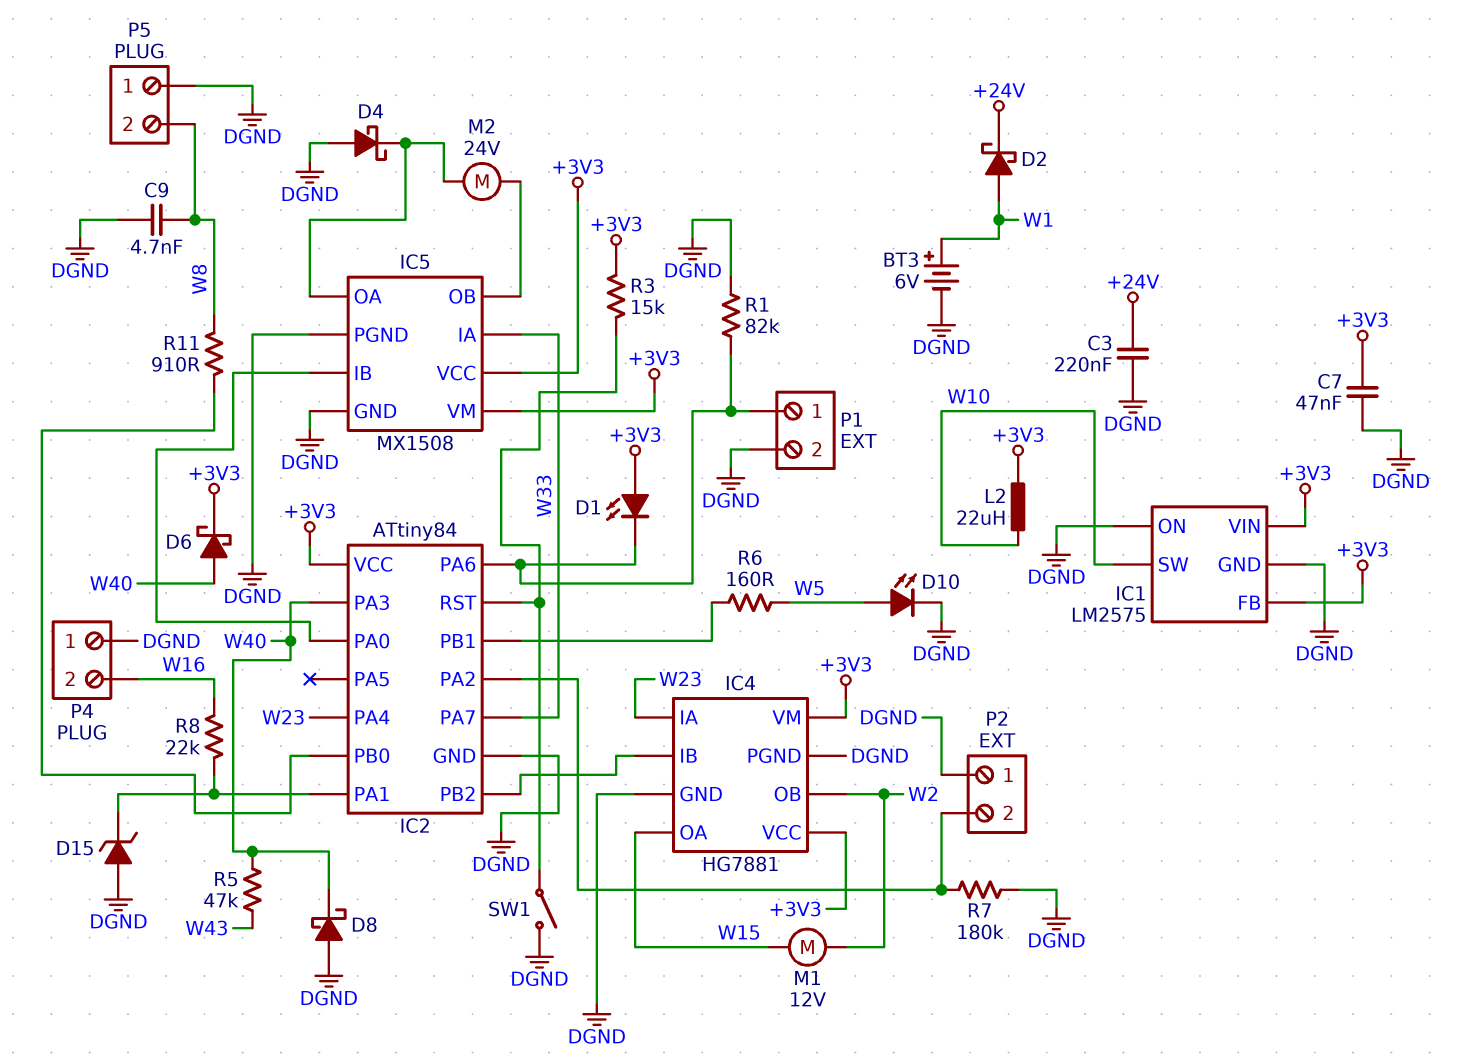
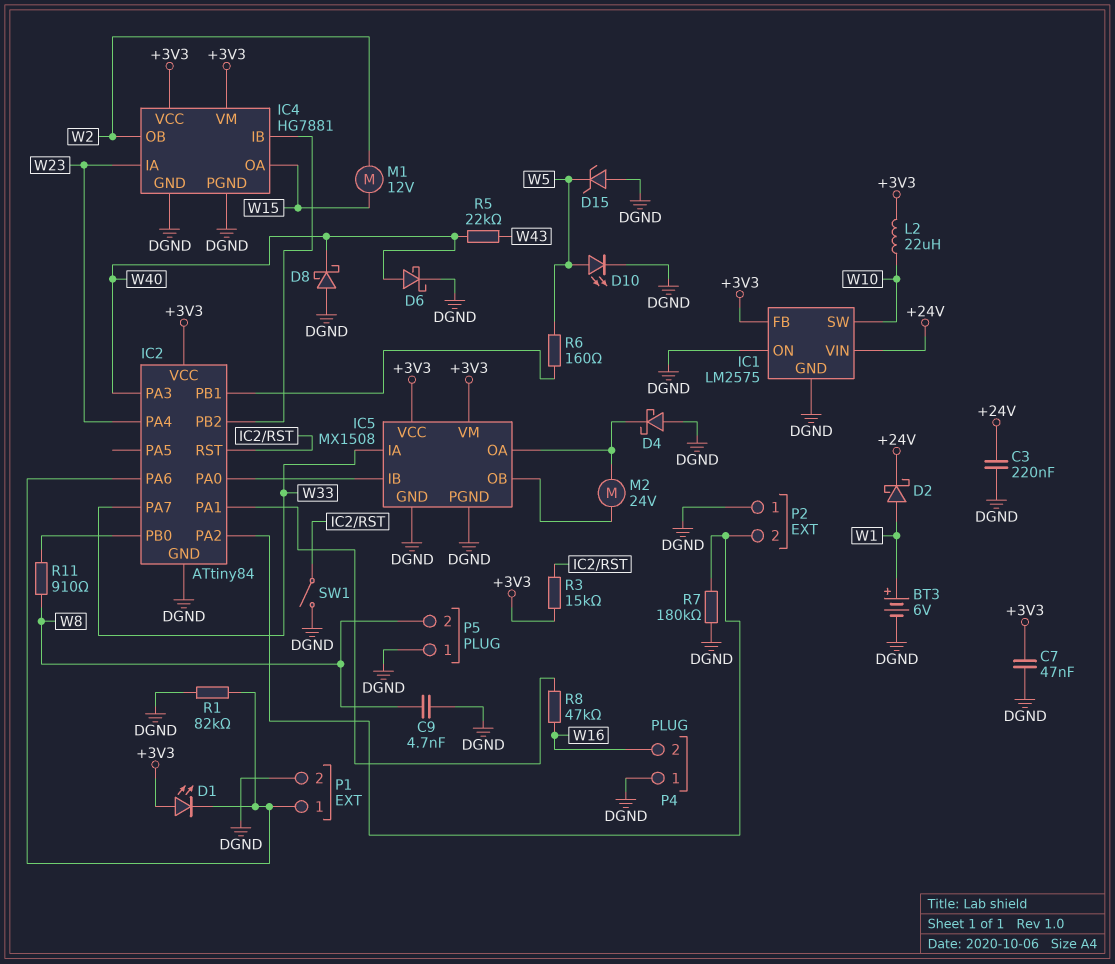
D6: schottky (A W40, K +3V3) -> schottky (A W40, K DGND)
D15: zener (A DGND, K IC2/PA1) -> zener (A DGND, K W5)
IC1 pin VIN: +3V3 -> +24V
R5: 47k (W40, W43) -> 22k (W40, W43)
R8: 22k (IC2/PA1, W16) -> 47k (IC2/PA1, W16)

